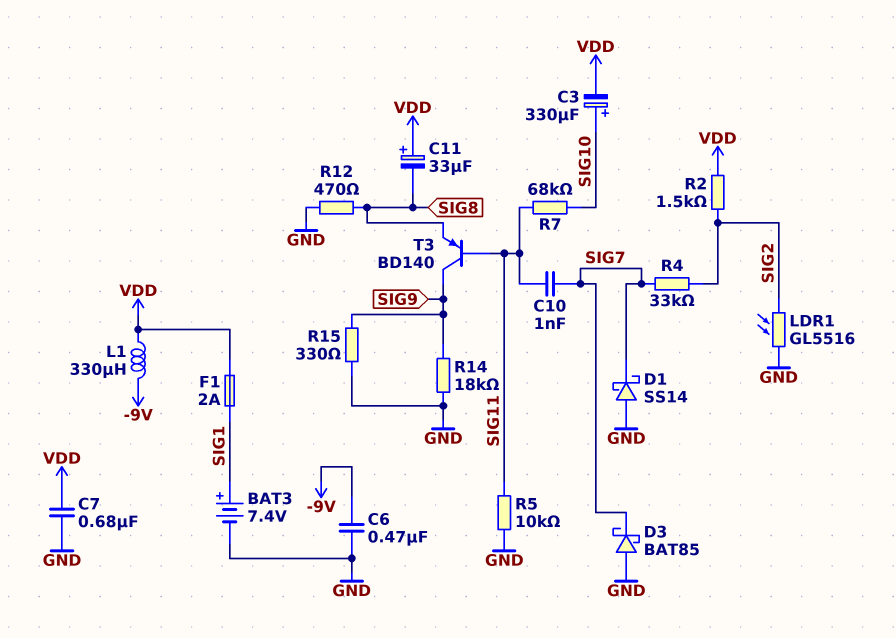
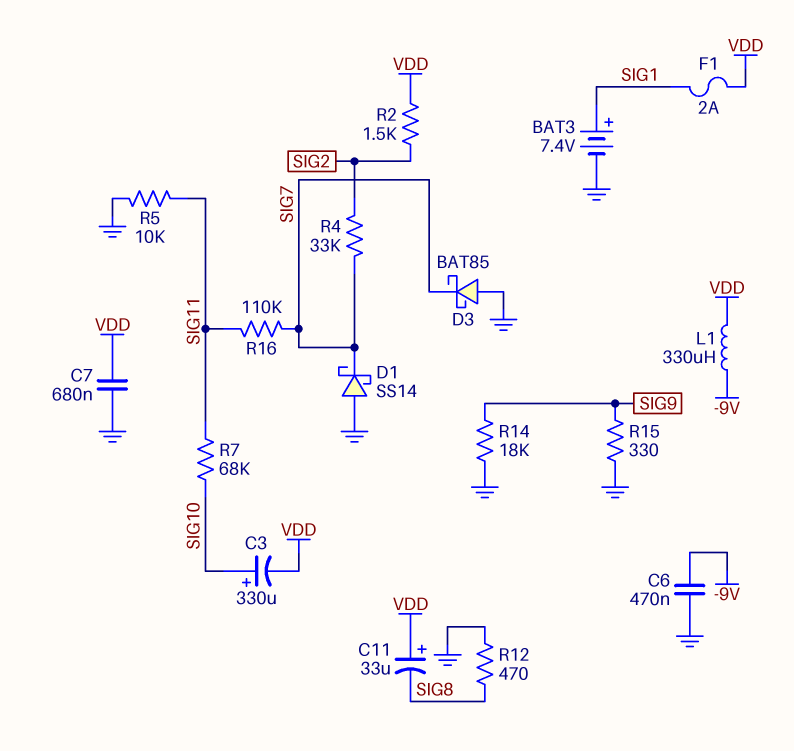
C10: 1nF (SIG7, SIG11) -> none
LDR1: GL5516 (GND, SIG2) -> none
R16: none -> 110k (SIG7, SIG11)
T3: PNP BD140 (B SIG11, C SIG9, E SIG8) -> none

